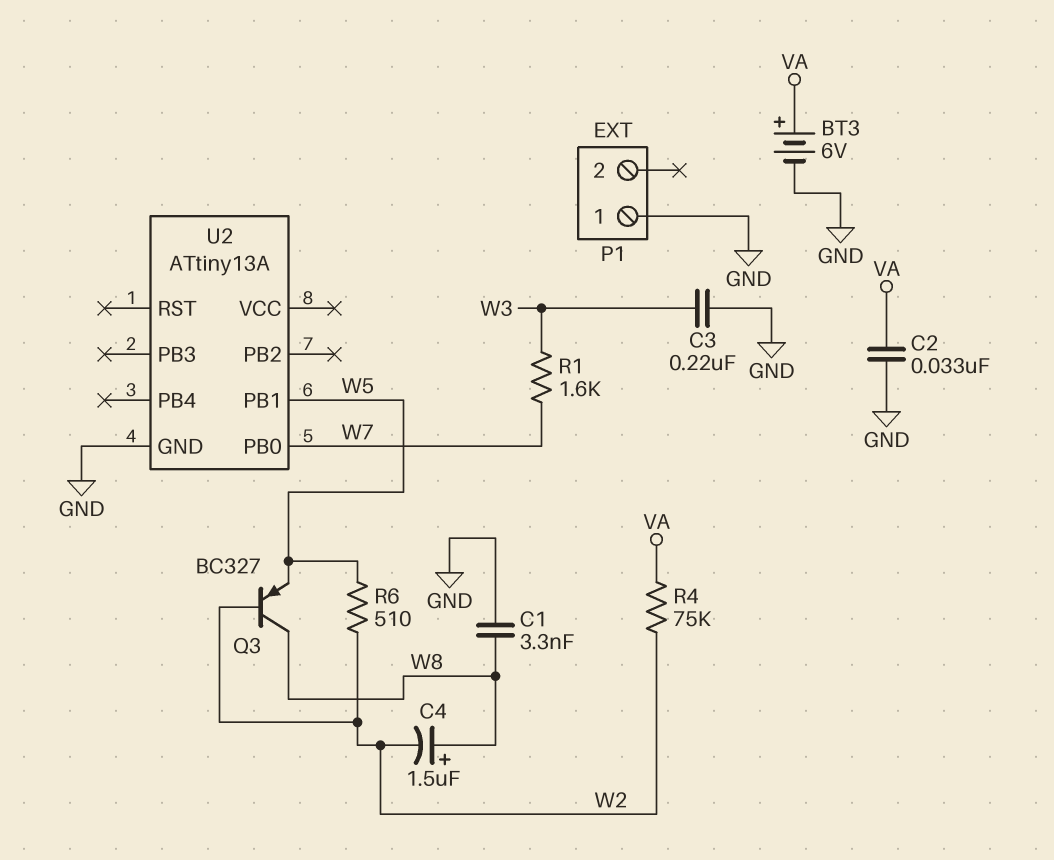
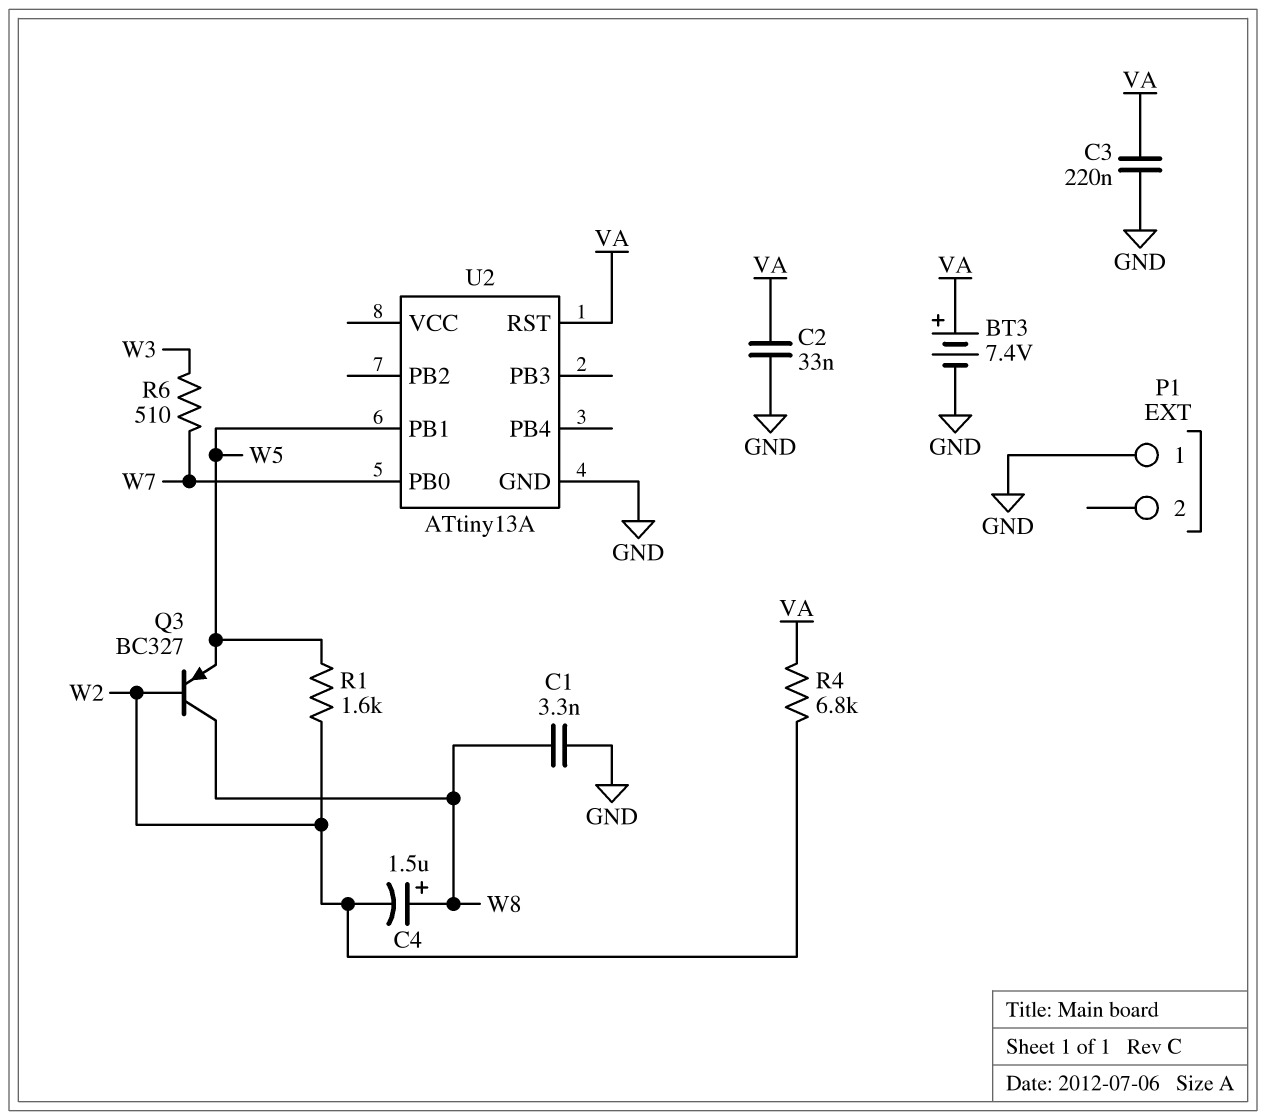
BT3: 6V (plus VA, minus GND) -> 7.4V (plus VA, minus GND)
C3: 220nF (GND, W3) -> 220nF (GND, VA)
R1: 1.6k (W3, W7) -> 1.6k (W2, W5)
R4: 75k (VA, W2) -> 6.8k (VA, W2)
R6: 510 (W2, W5) -> 510 (W3, W7)
U2 pin RST: none -> VA

